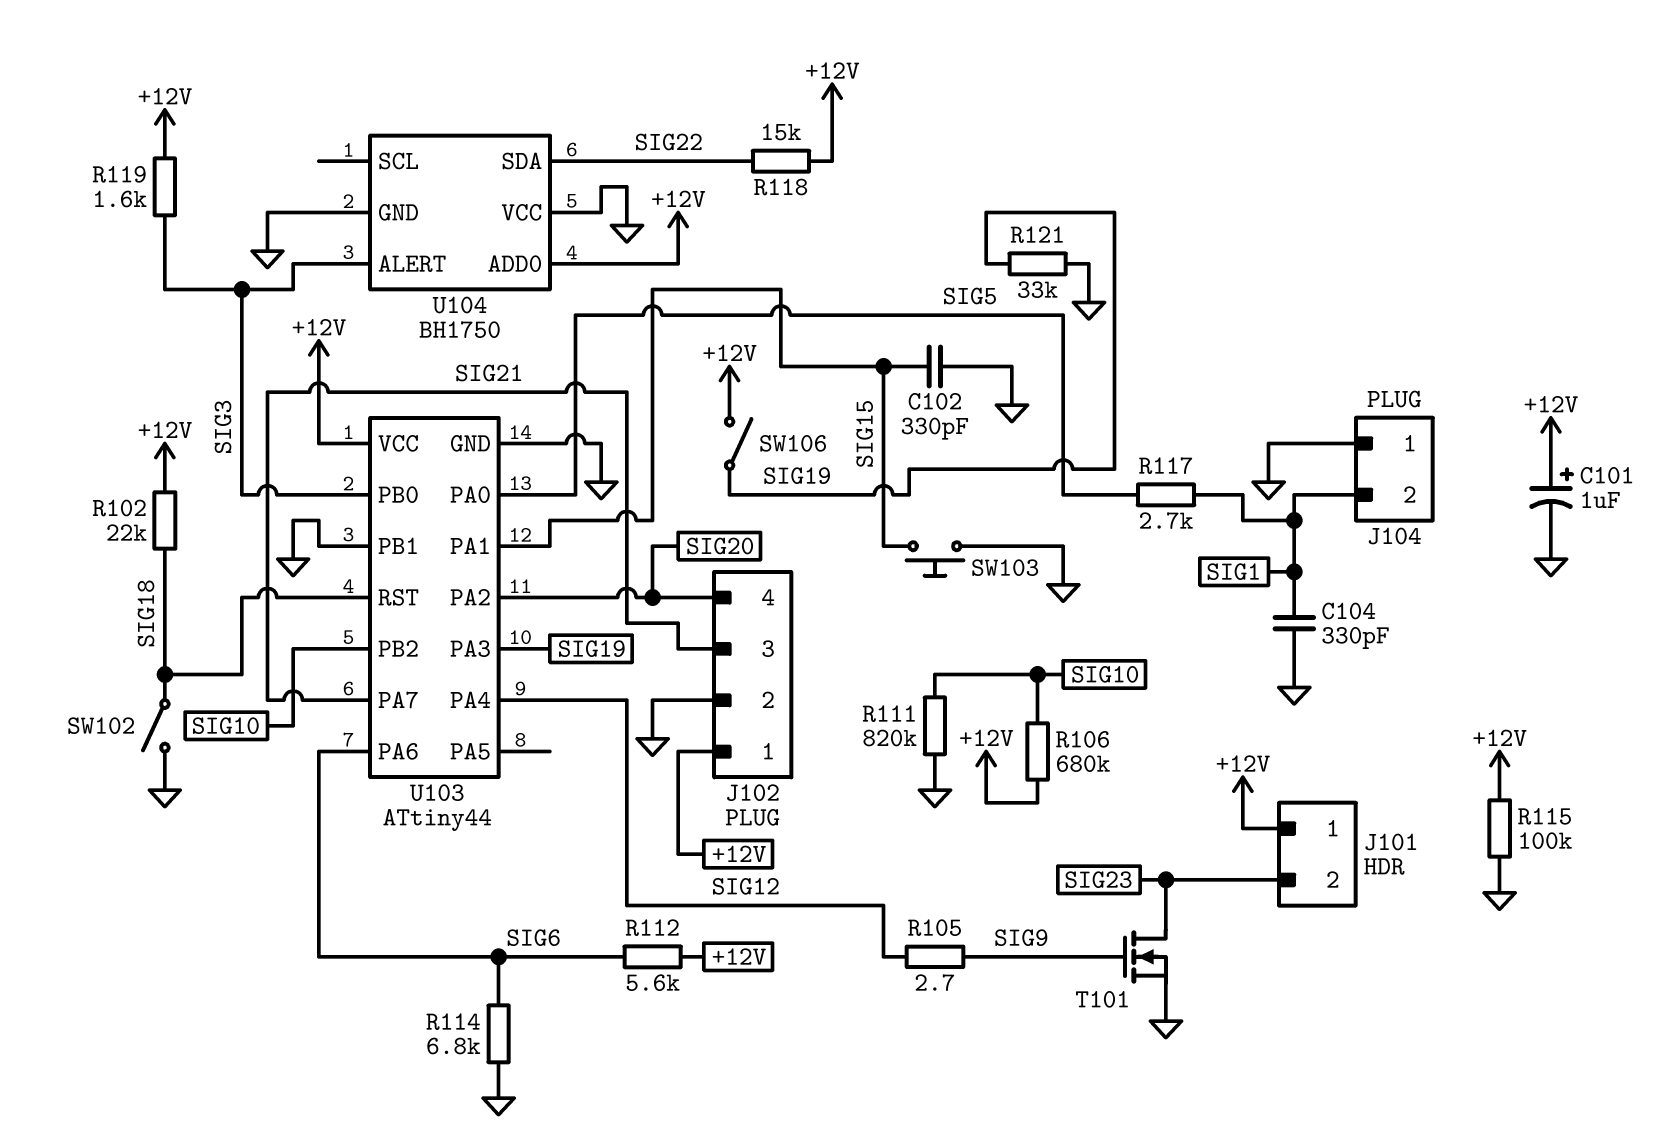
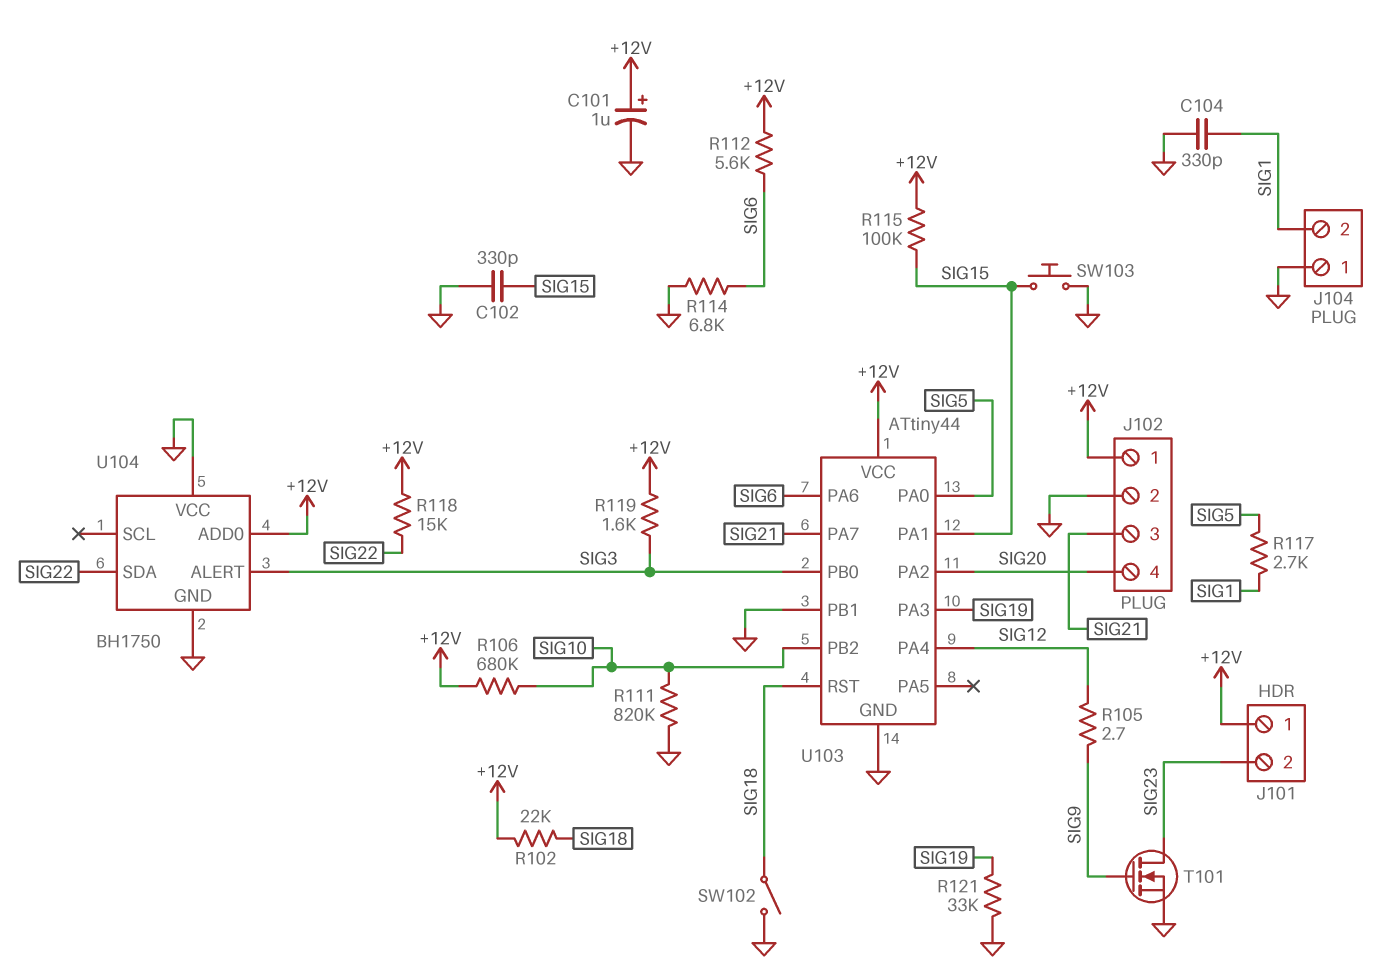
R115: 100k (+12V, GND) -> 100k (+12V, SIG15)
SW106: switch (+12V, SIG19) -> none

